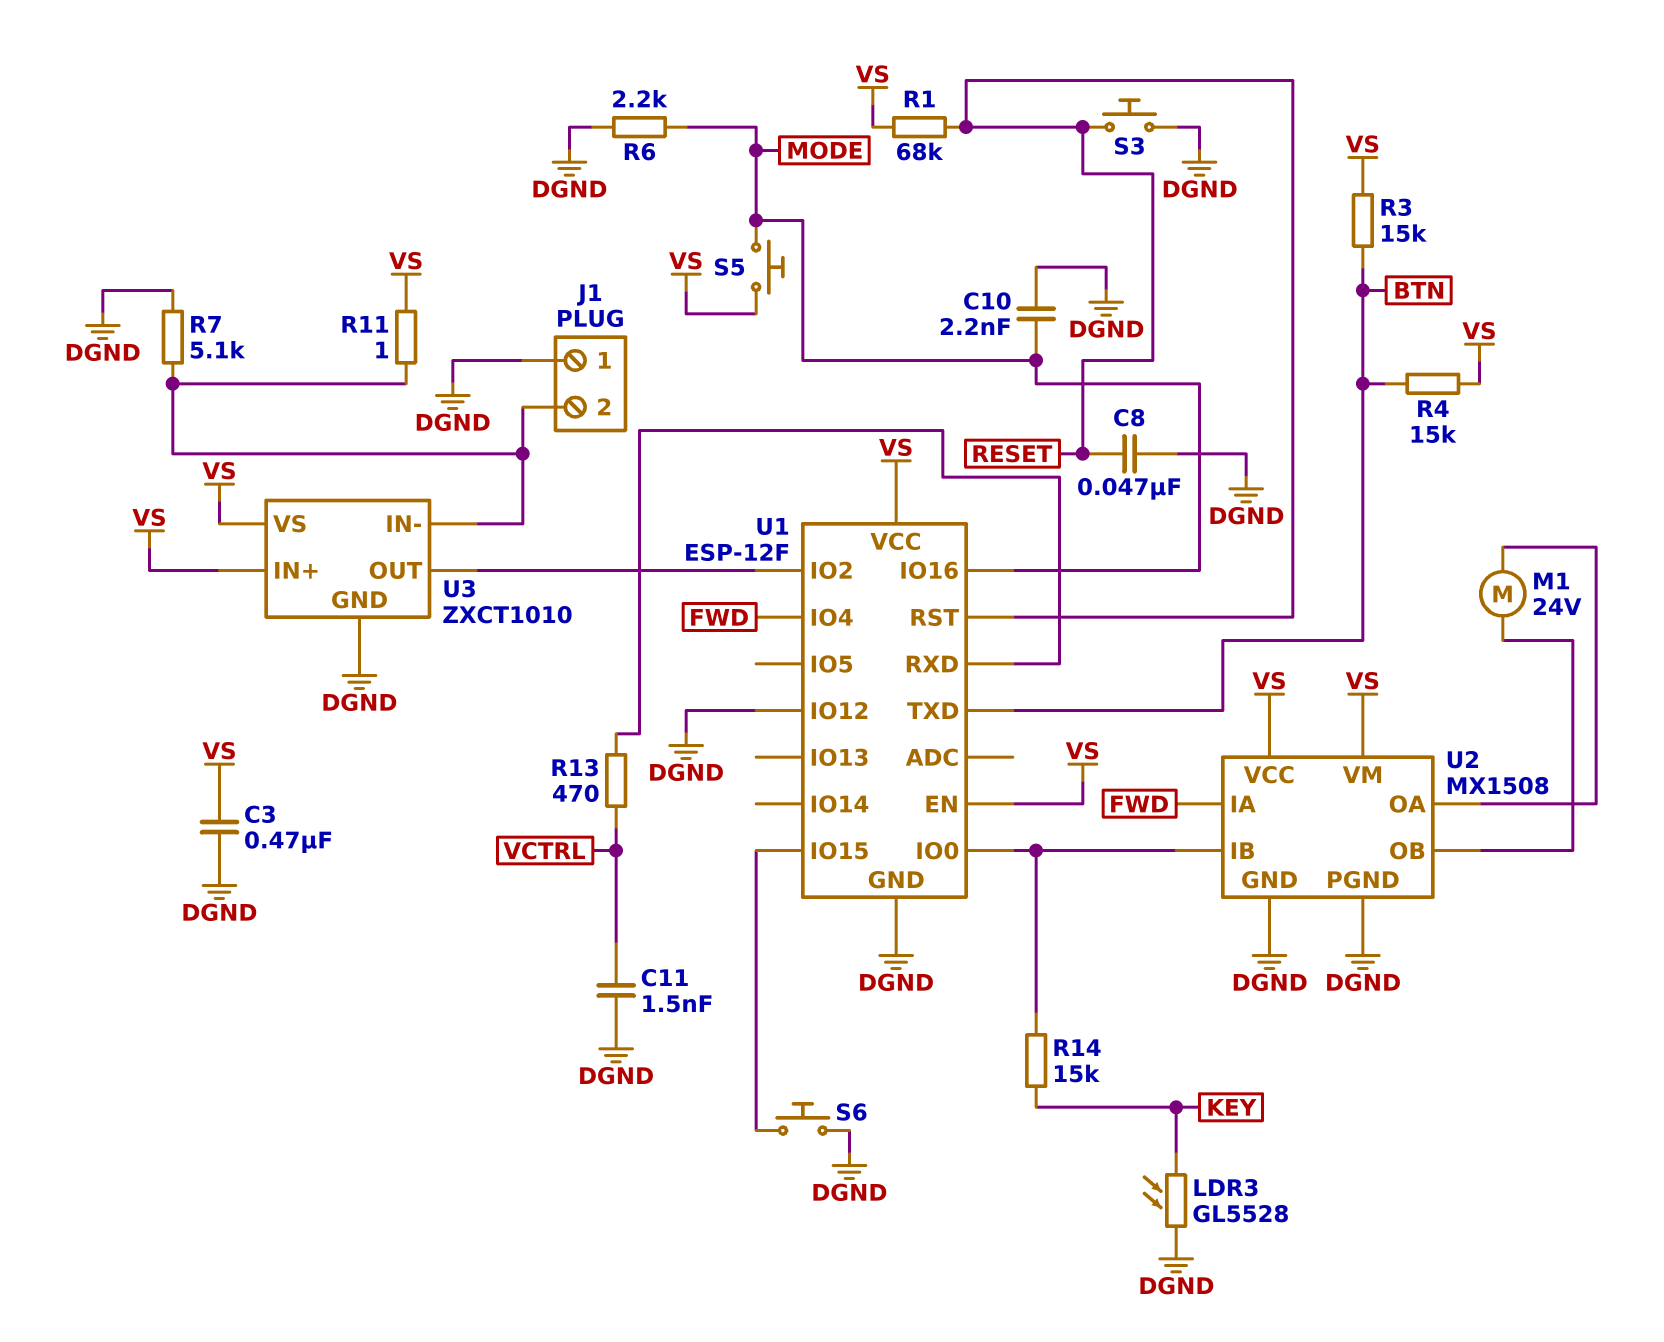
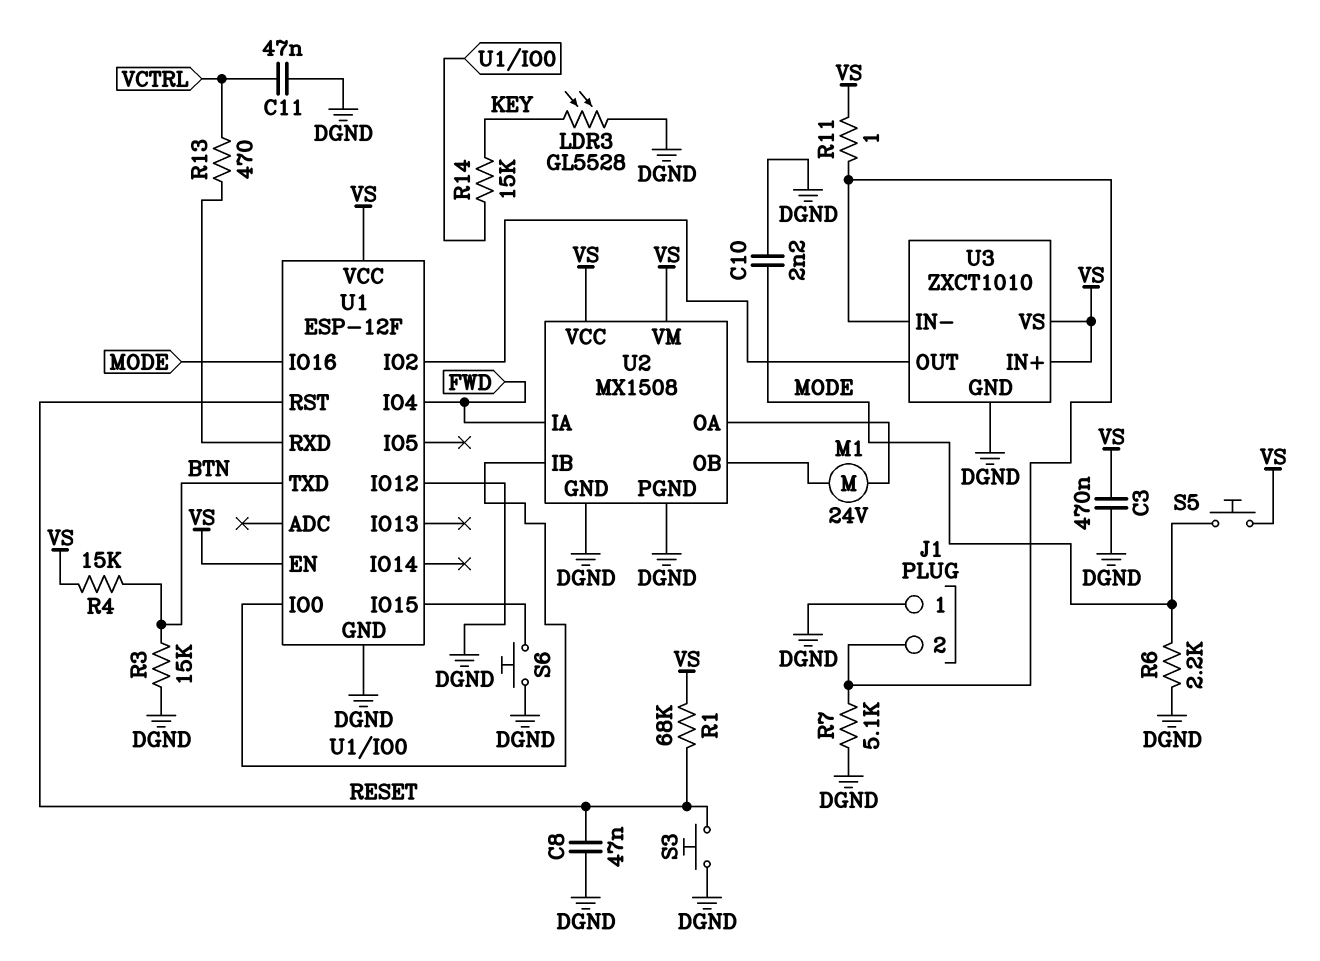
C11: 1.5nF (DGND, VCTRL) -> 47nF (DGND, VCTRL)
R3: 15k (BTN, VS) -> 15k (BTN, DGND)

